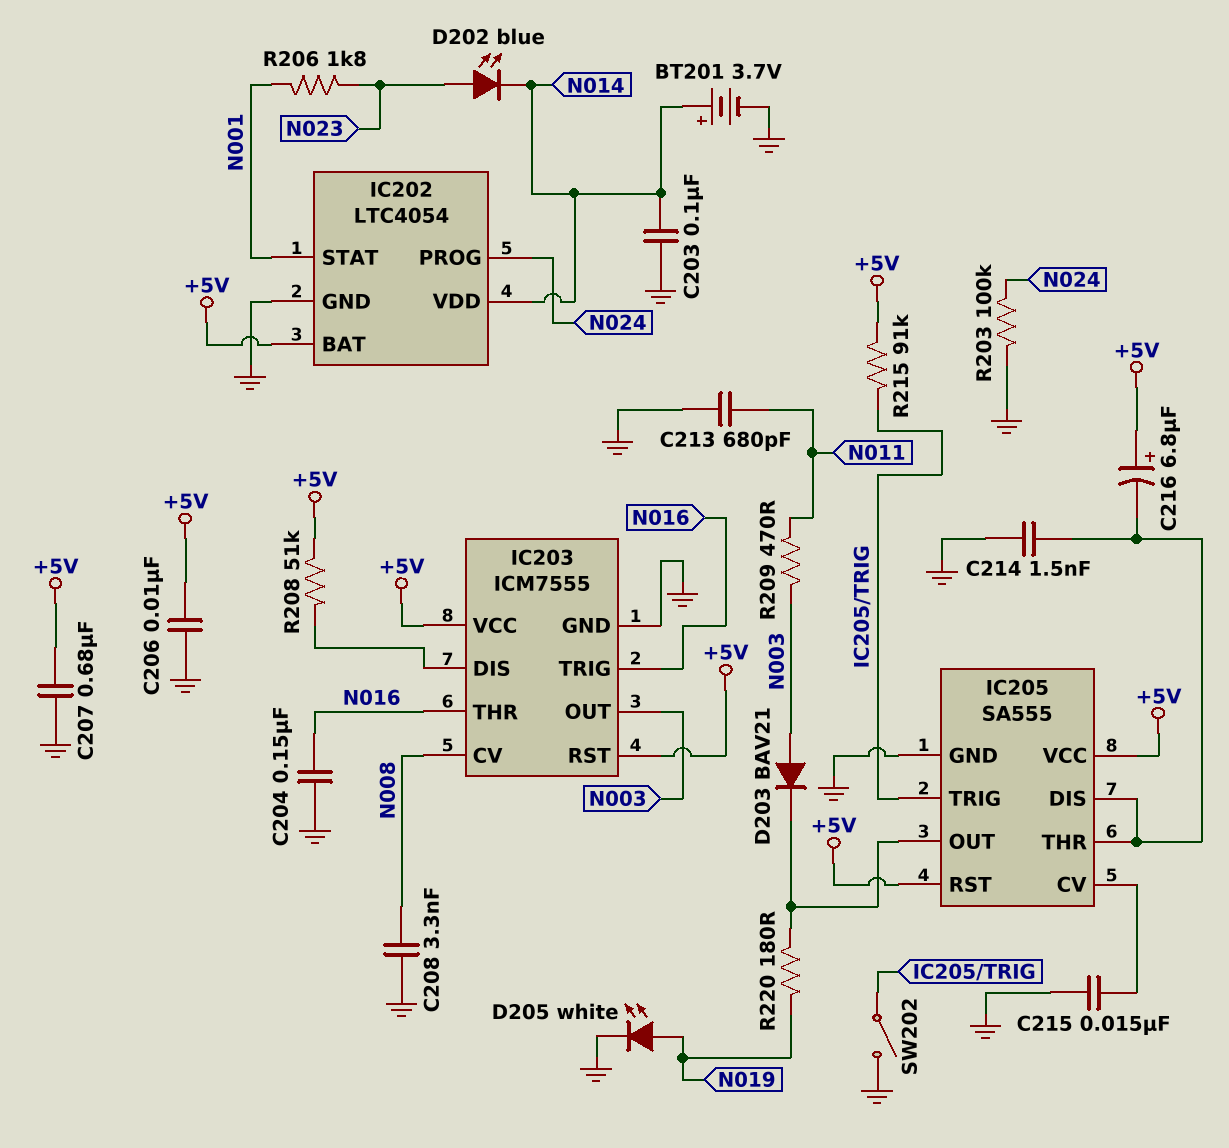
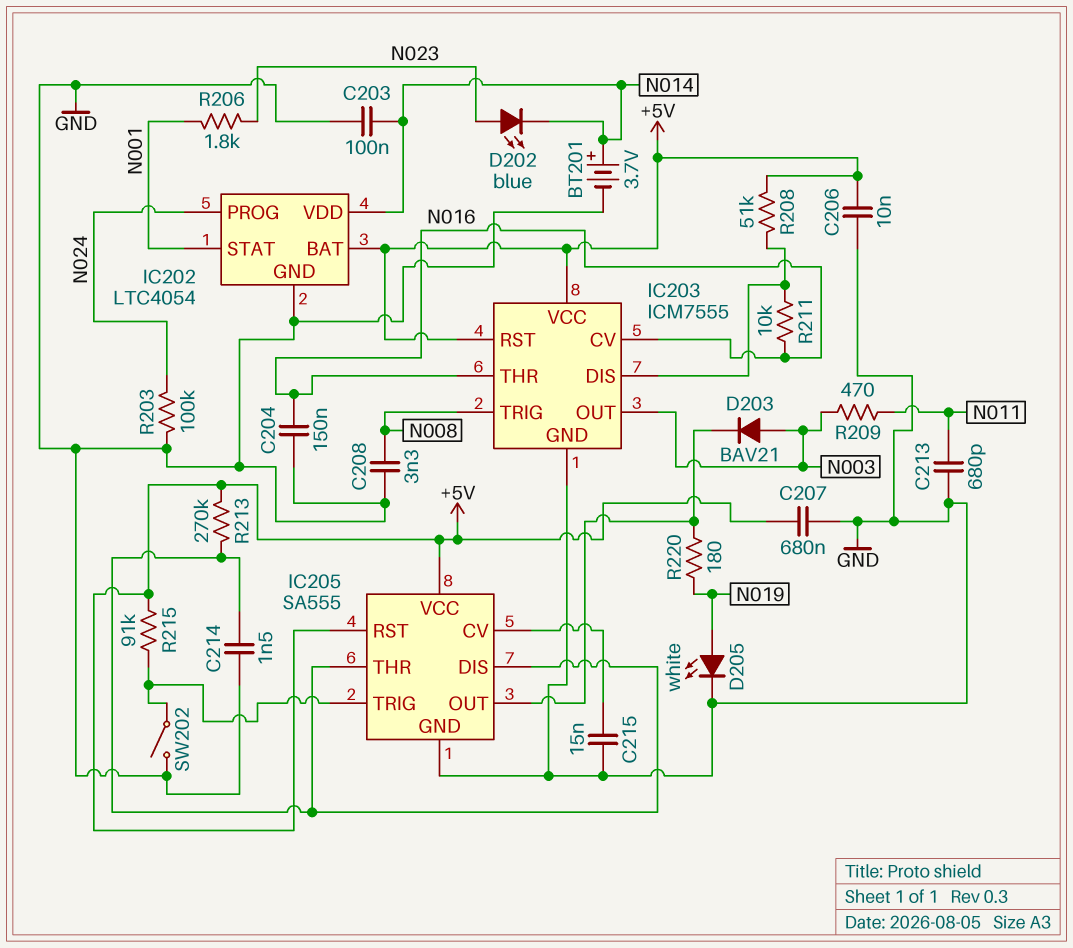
C216: 6.8uF (plus +5V, minus IC205/DIS) -> none
IC203 pin CV: N008 -> N016
IC203 pin TRIG: N016 -> N008
R211: none -> 10k (IC203/DIS, N016)
R213: none -> 270k (+5V, IC205/DIS)

